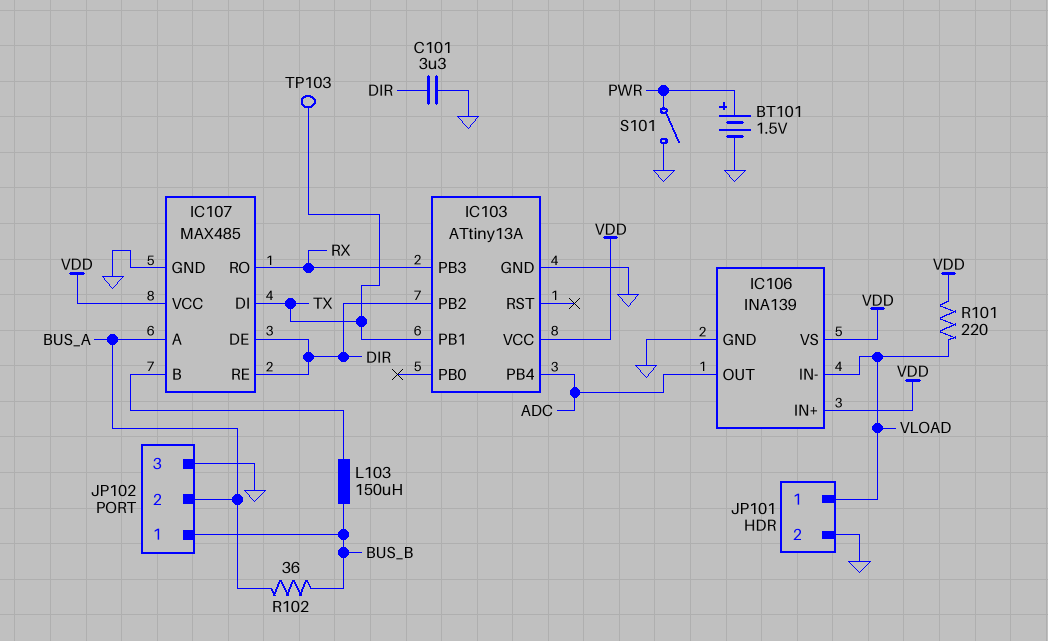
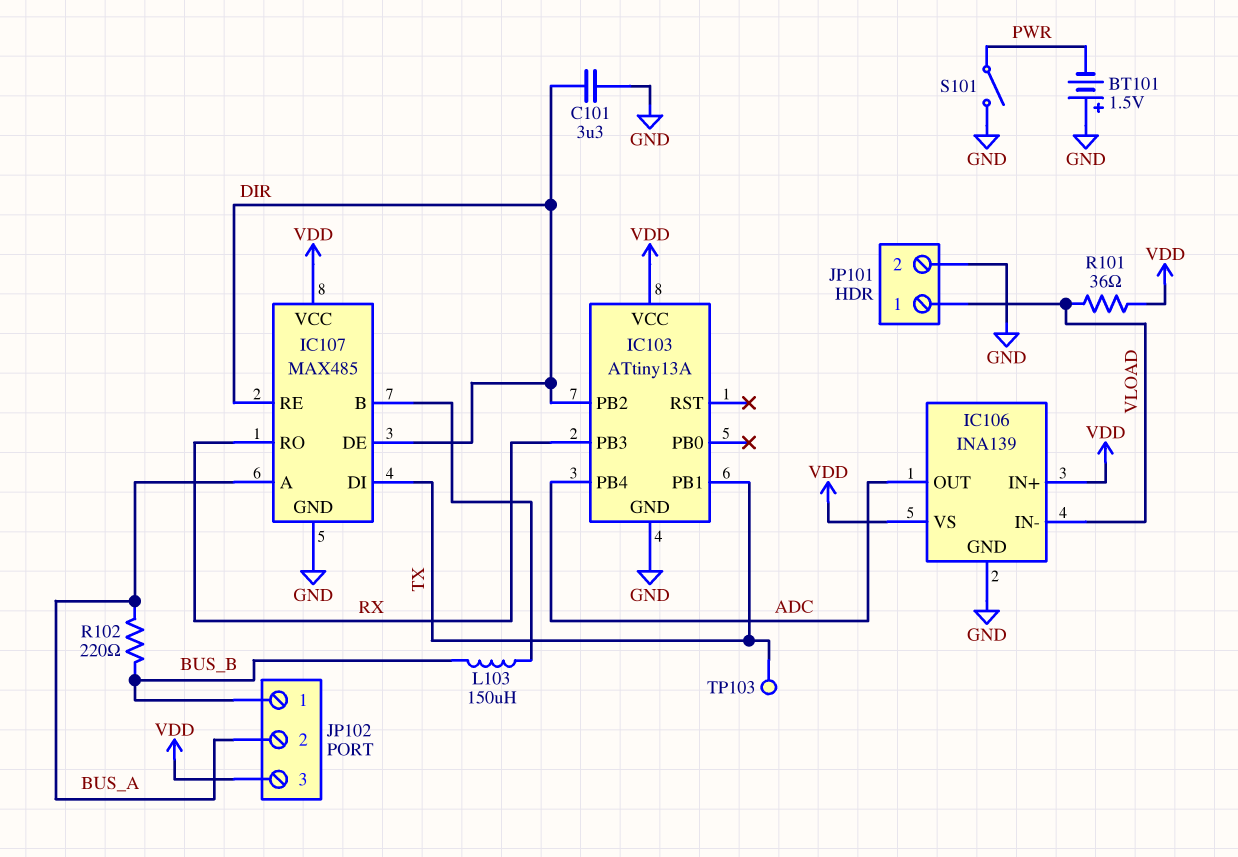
BT101: 1.5V (plus PWR, minus GND) -> 1.5V (plus GND, minus PWR)
JP102 pin 3: GND -> VDD
R101: 220 (VDD, VLOAD) -> 36 (VDD, VLOAD)
R102: 36 (BUS_A, BUS_B) -> 220 (BUS_A, BUS_B)

